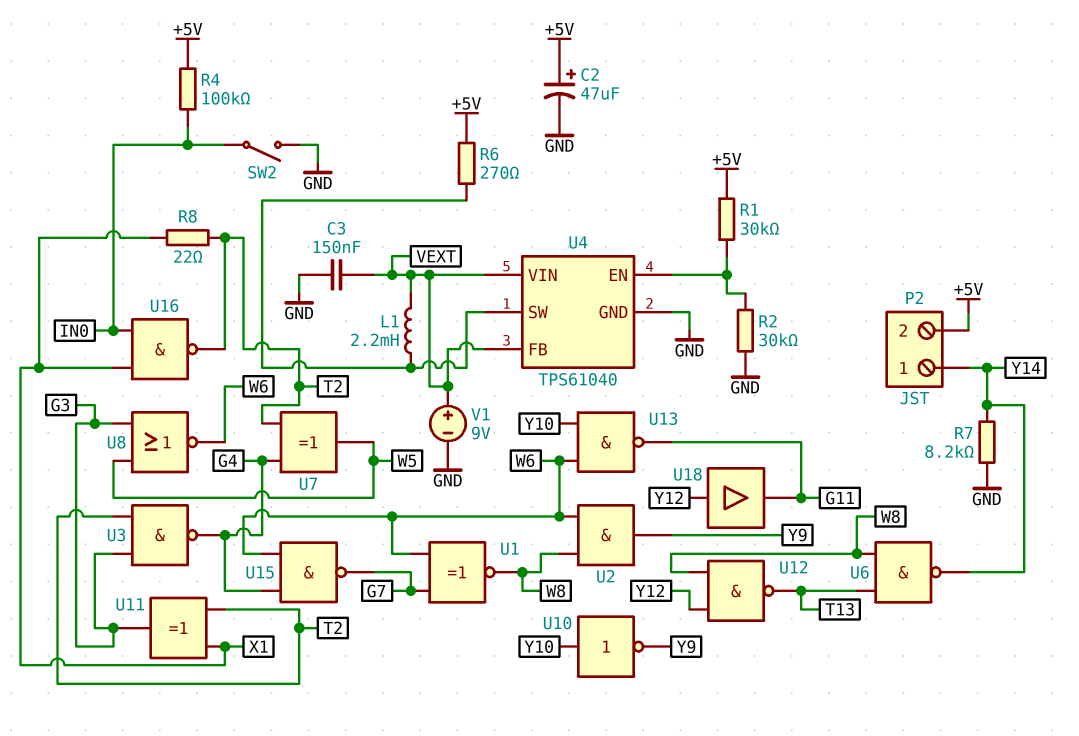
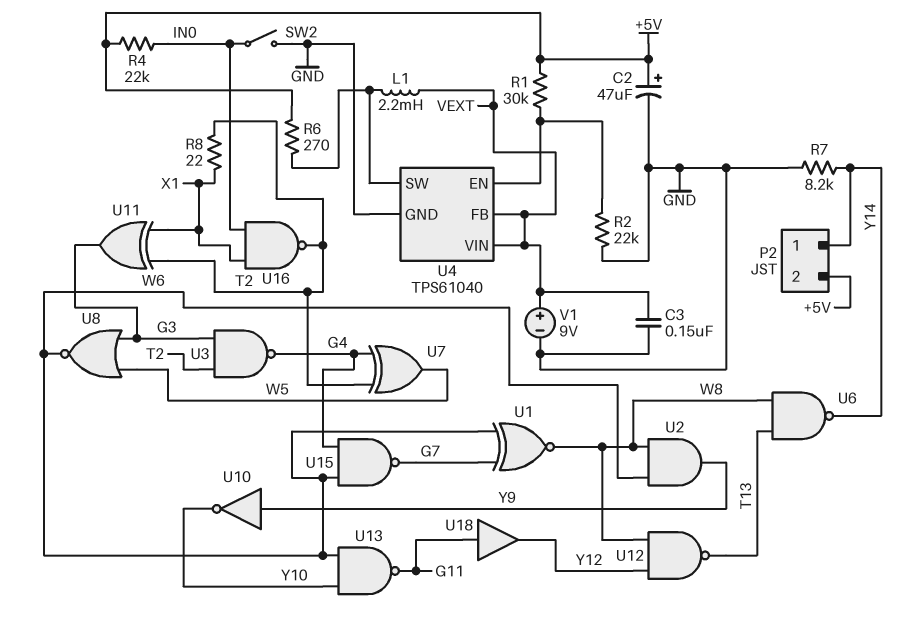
R2: 30k (GND, U4/EN) -> 22k (GND, U4/EN)
R4: 100k (+5V, IN0) -> 22k (+5V, IN0)
U10: NOT (in Y10, out Y9) -> NOT (in Y9, out Y10)
U18: buffer (in Y12, out G11) -> buffer (in G11, out Y12)

